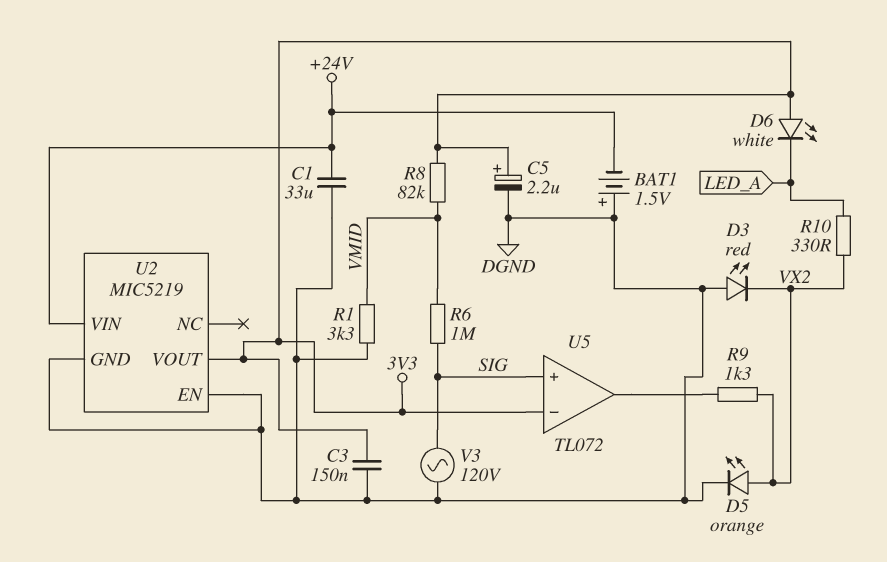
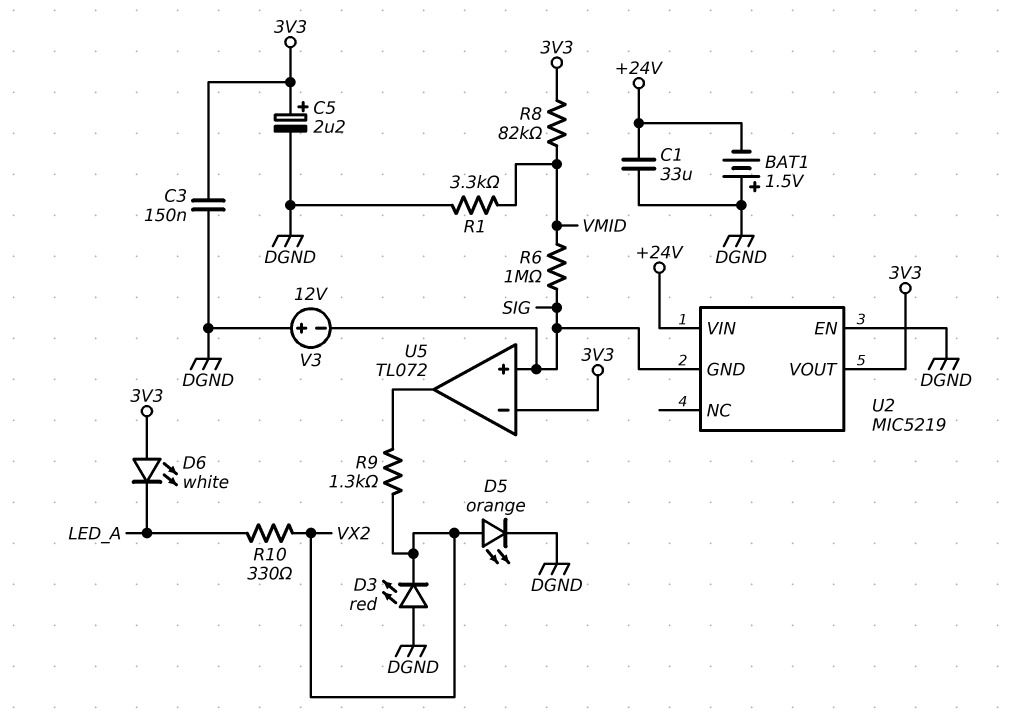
U2 pin GND: DGND -> SIG
V3: AC 120V (DGND, SIG) -> 12V (plus DGND, minus SIG)

